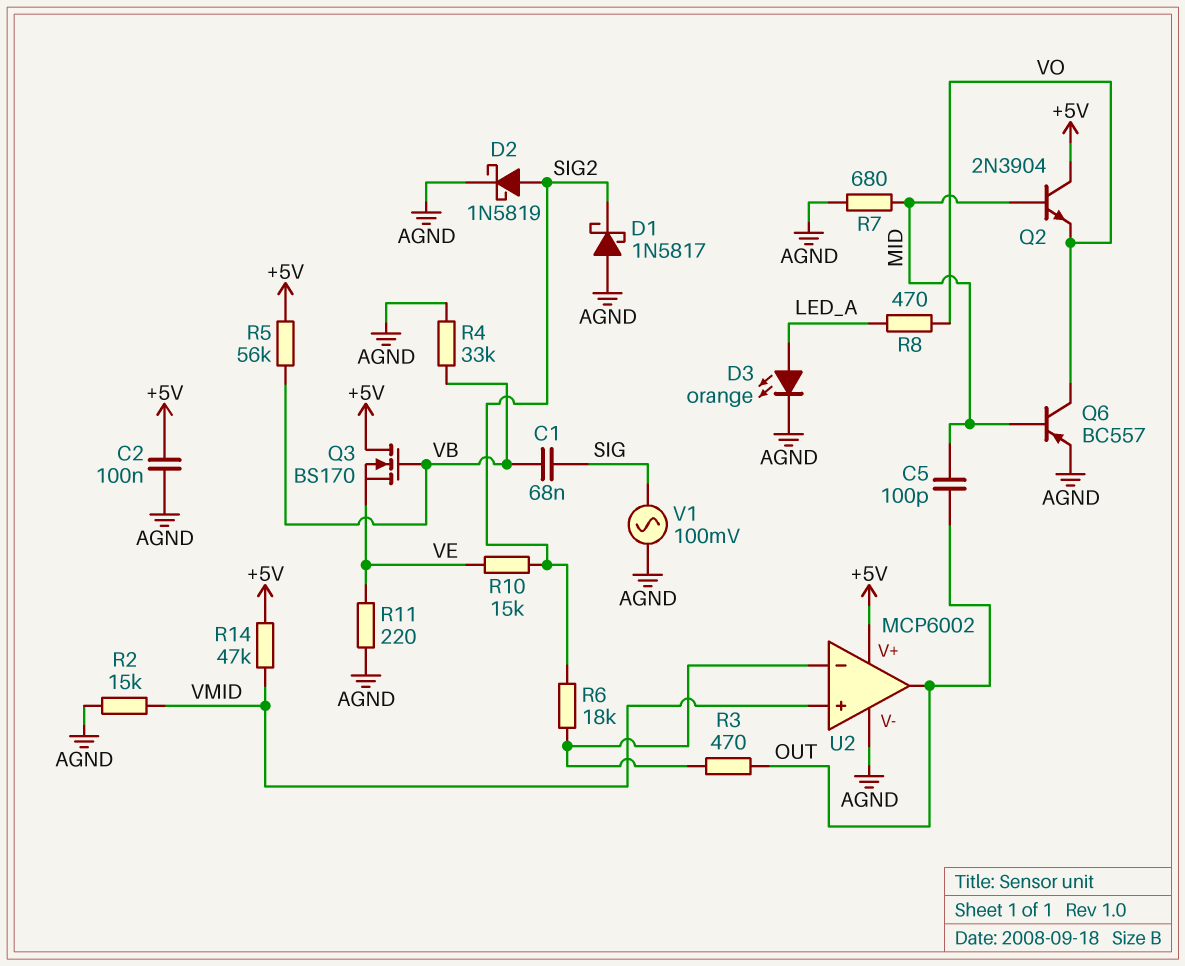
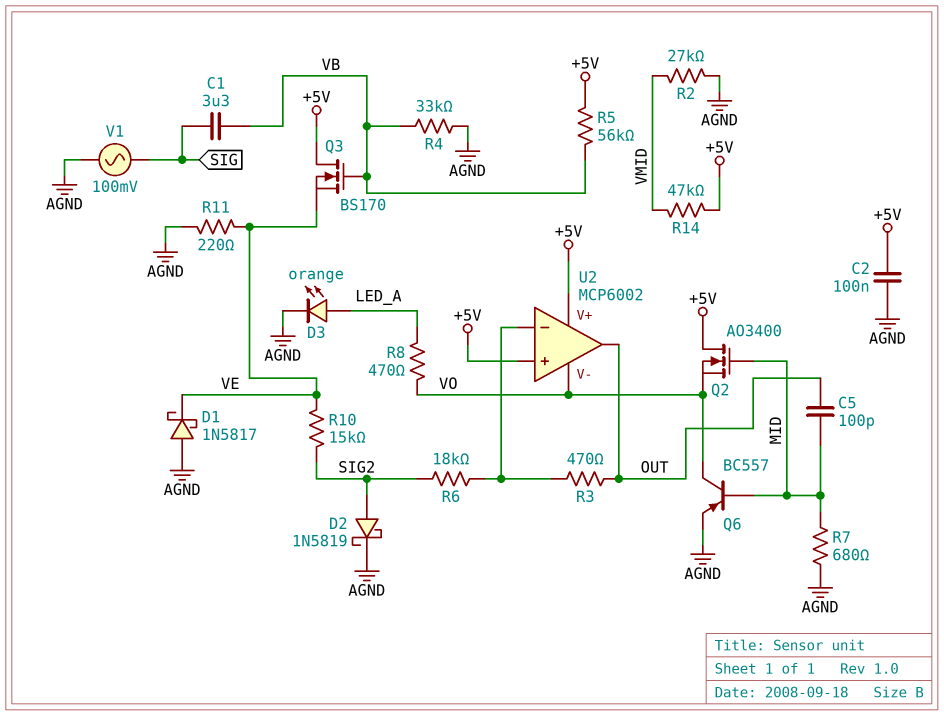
C1: 68nF (SIG, VB) -> 3.3uF (SIG, VB)
D1: schottky 1N5817 (A AGND, K SIG2) -> schottky 1N5817 (A AGND, K VE)
Q2: NPN 2N3904 (B MID, C +5V, E VO) -> NMOS AO3400 (G MID, D +5V, S VO)
R2: 15k (AGND, VMID) -> 27k (AGND, VMID)
U2 pin V-: AGND -> VO
U2 pin in+: VMID -> +5V

